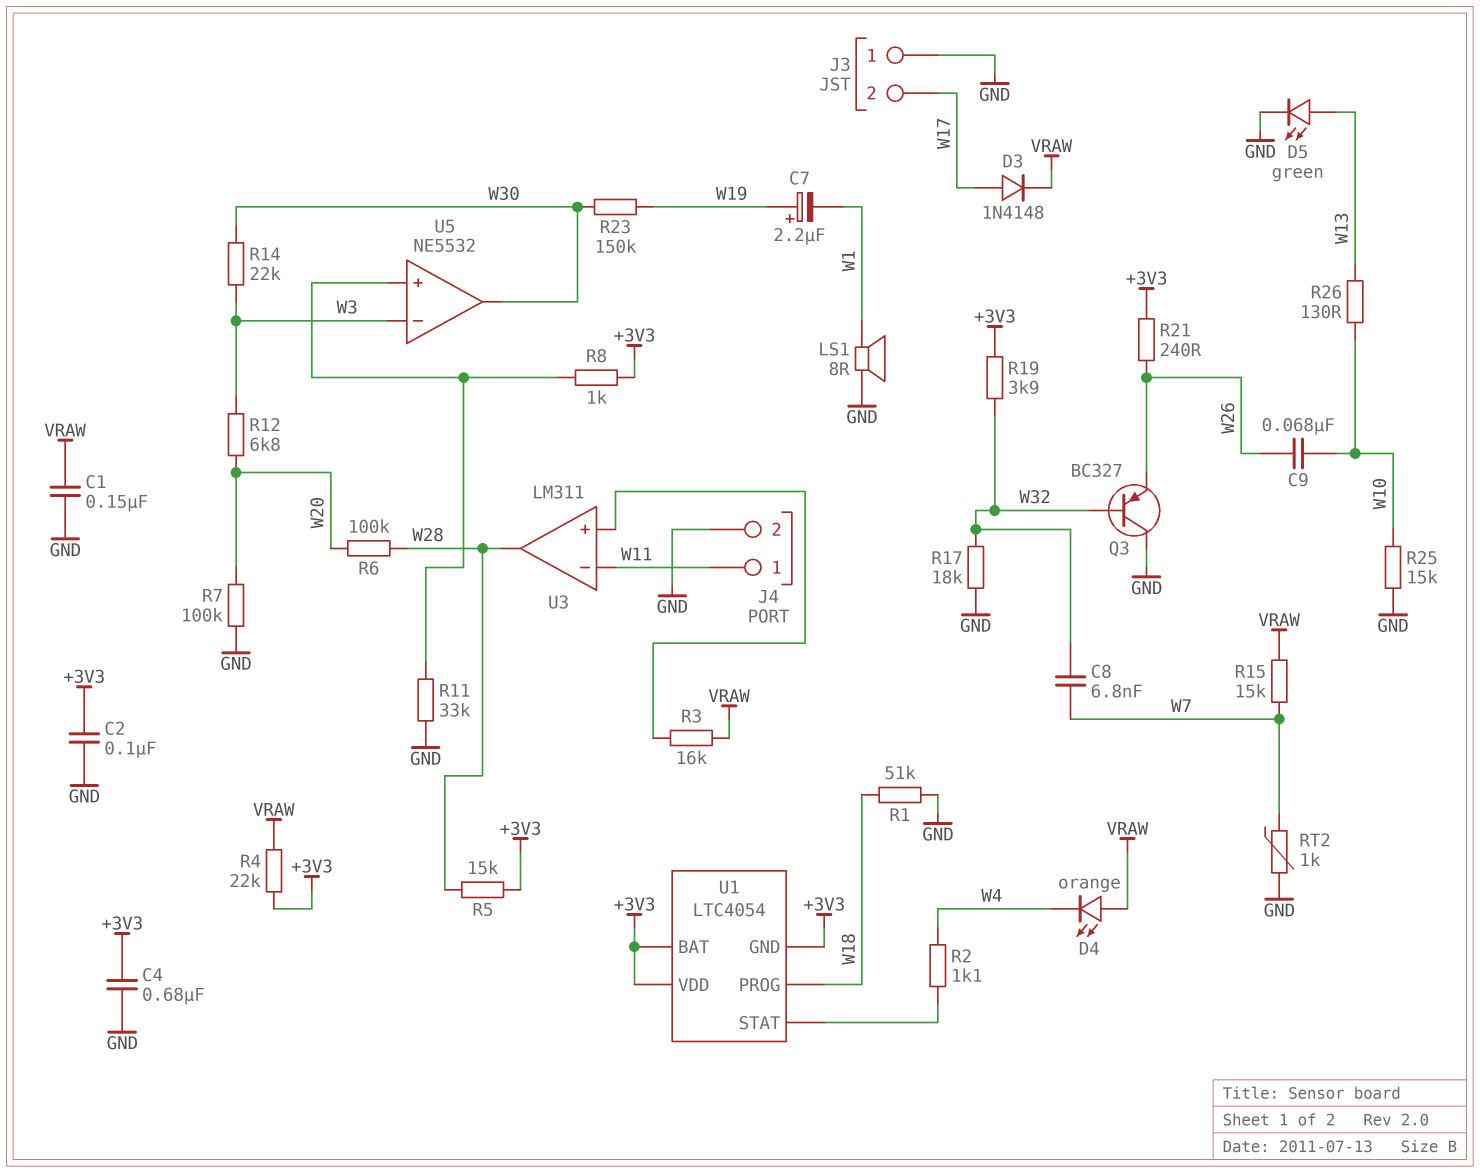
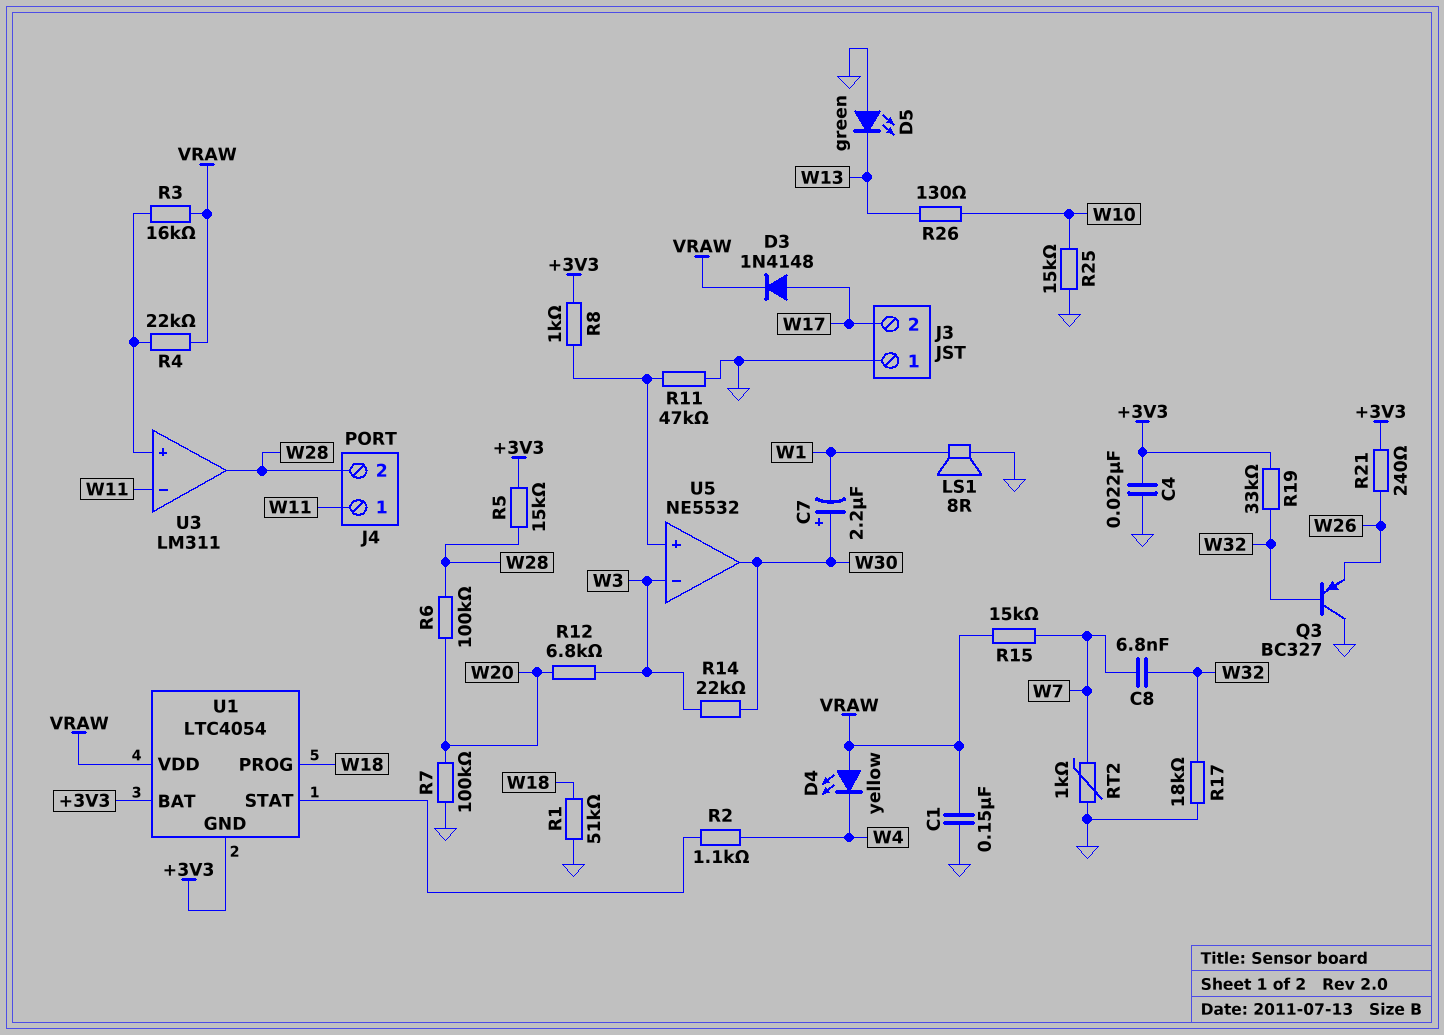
C2: 100nF (+3V3, GND) -> none
C4: 680nF (+3V3, GND) -> 22nF (+3V3, GND)
C7: 2.2uF (plus W19, minus W1) -> 2.2uF (plus W30, minus W1)
C9: 68nF (W10, W26) -> none
D4: LED orange (A VRAW, K W4) -> LED yellow (A VRAW, K W4)
D5: LED green (A W13, K GND) -> LED green (A GND, K W13)
J4 pin 2: GND -> W28
R4: 22k (+3V3, VRAW) -> 22k (U3/in+, VRAW)
R11: 33k (GND, U5/in+) -> 47k (GND, U5/in+)
R19: 3.9k (+3V3, W32) -> 33k (+3V3, W32)
R23: 150k (W19, W30) -> none
U1 pin VDD: +3V3 -> VRAW

